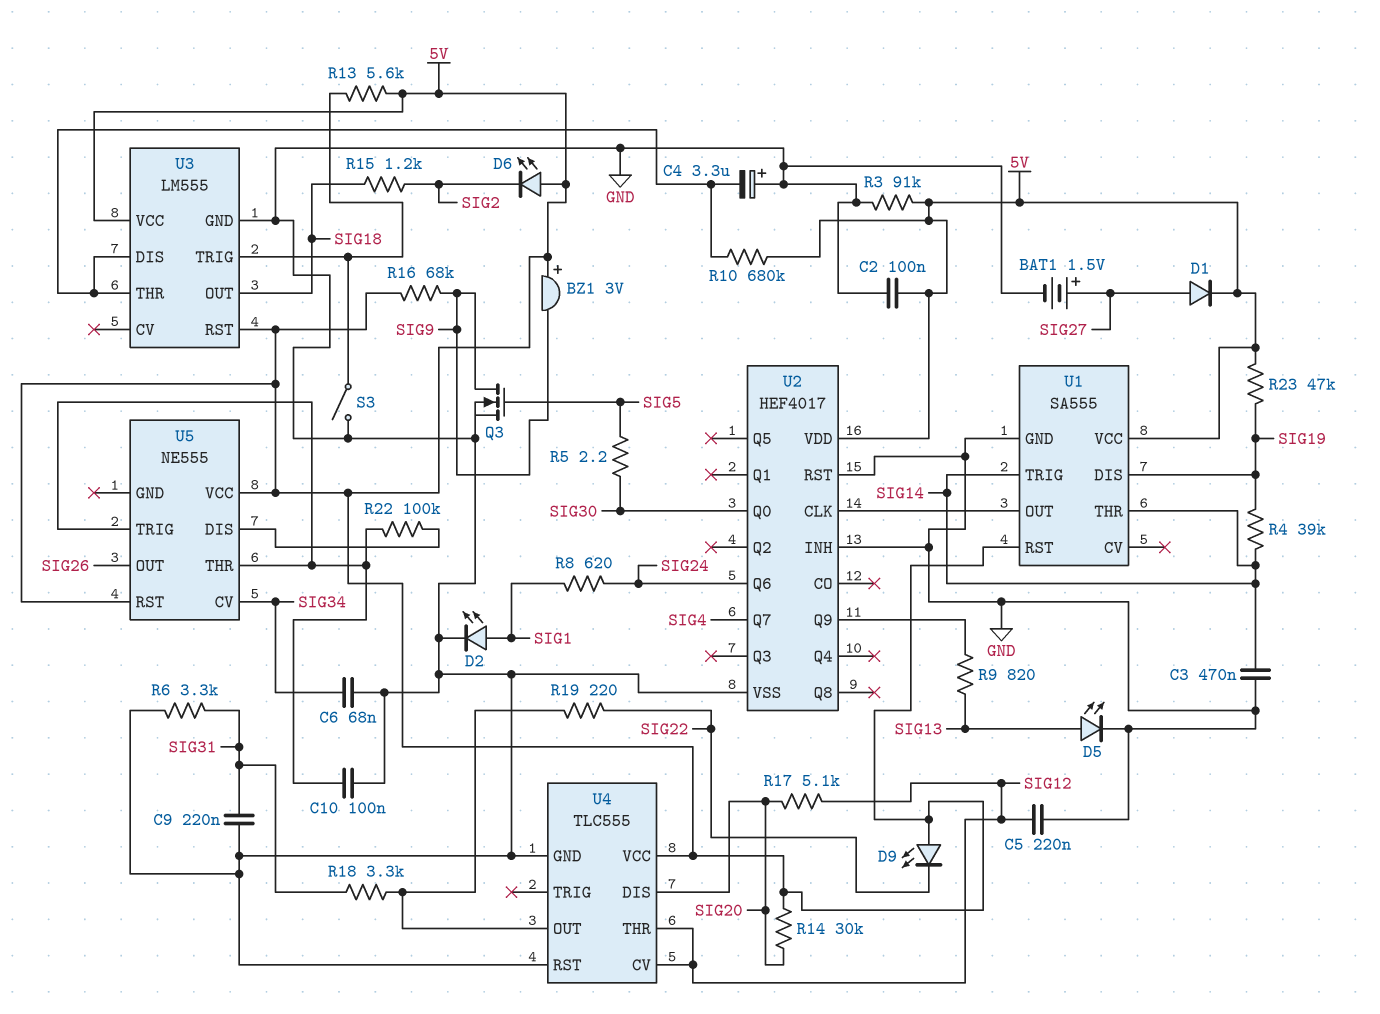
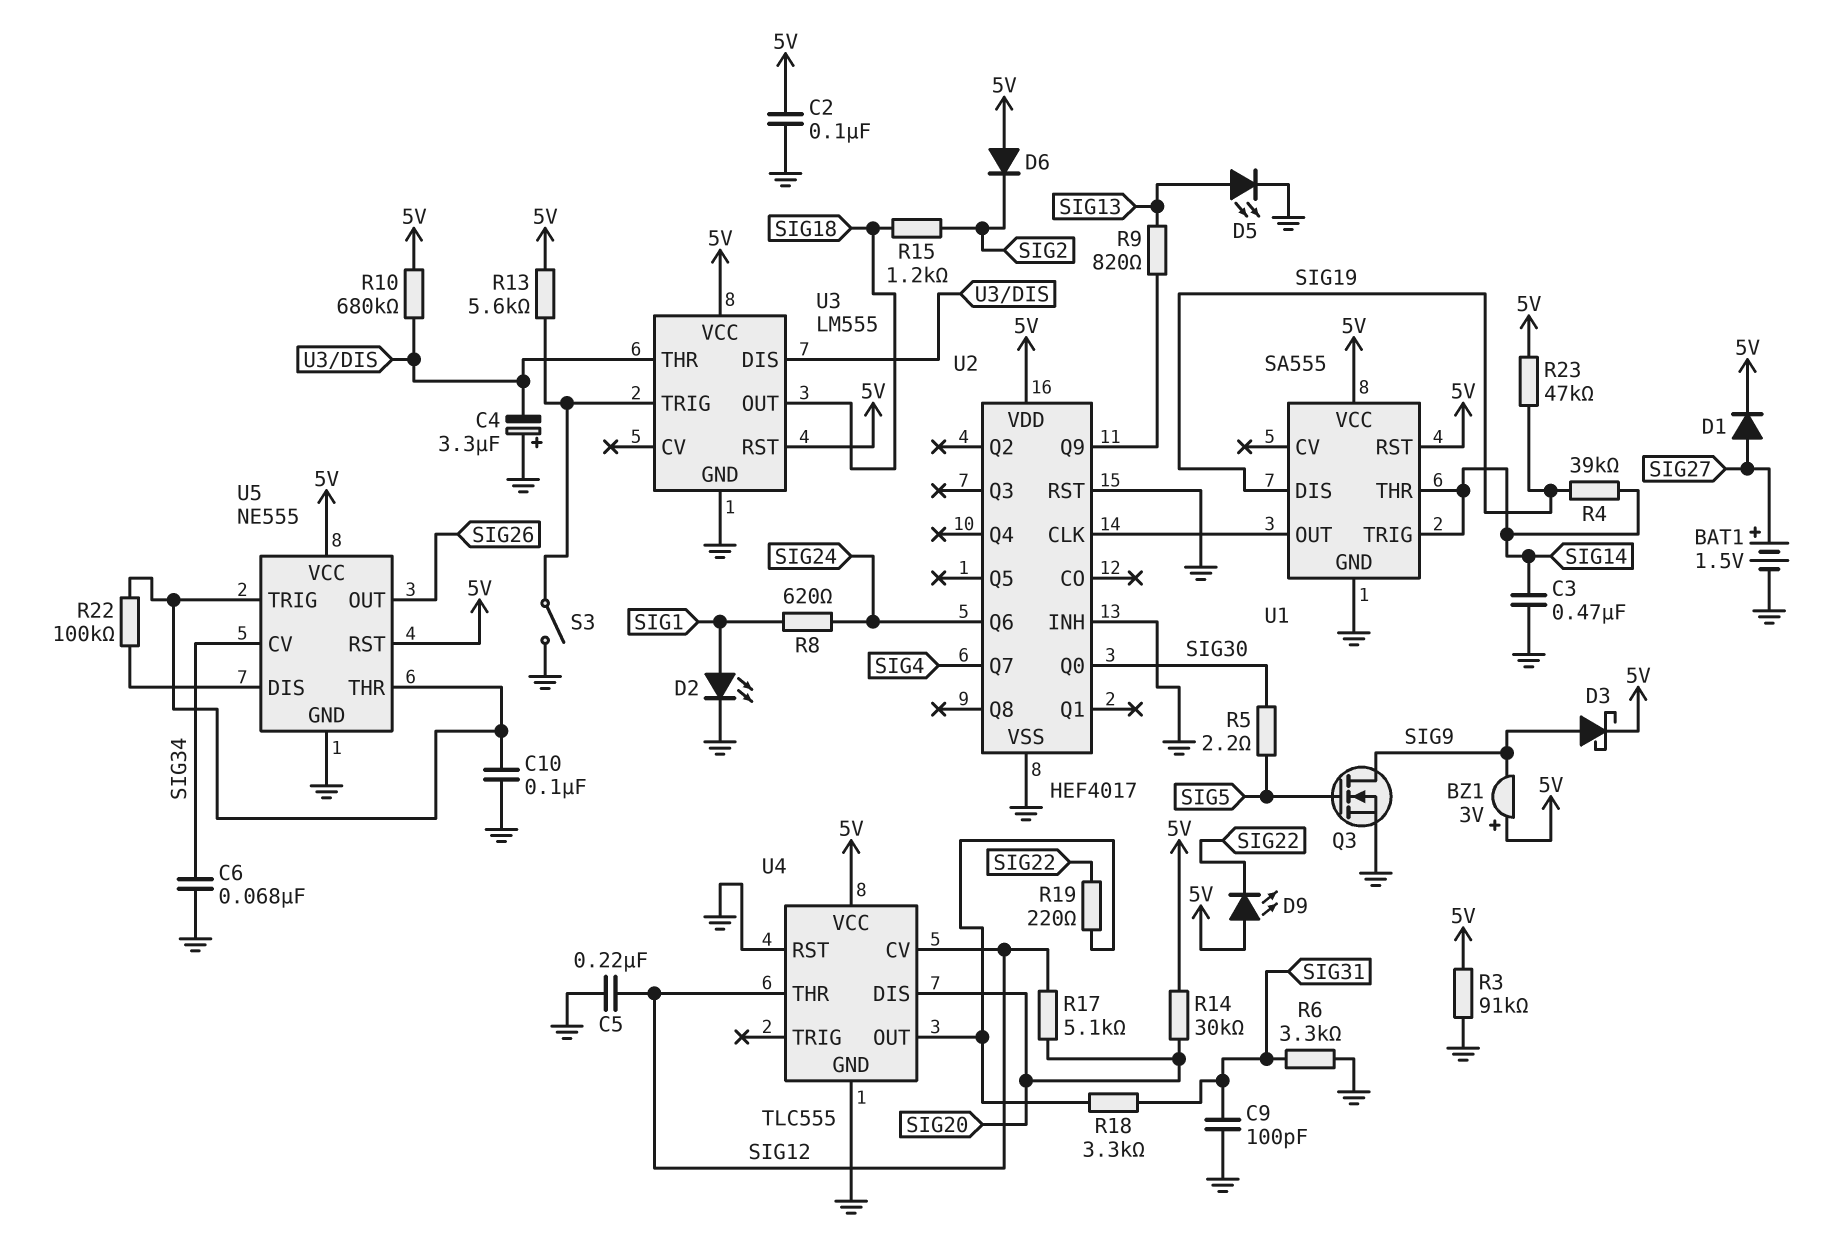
C9: 220nF (GND, SIG31) -> 100pF (GND, SIG31)
D3: none -> schottky (A SIG9, K 5V)
D6: LED (A 5V, K SIG2) -> diode (A 5V, K SIG2)
R16: 68k (5V, SIG9) -> none
U5 pin GND: none -> GND

